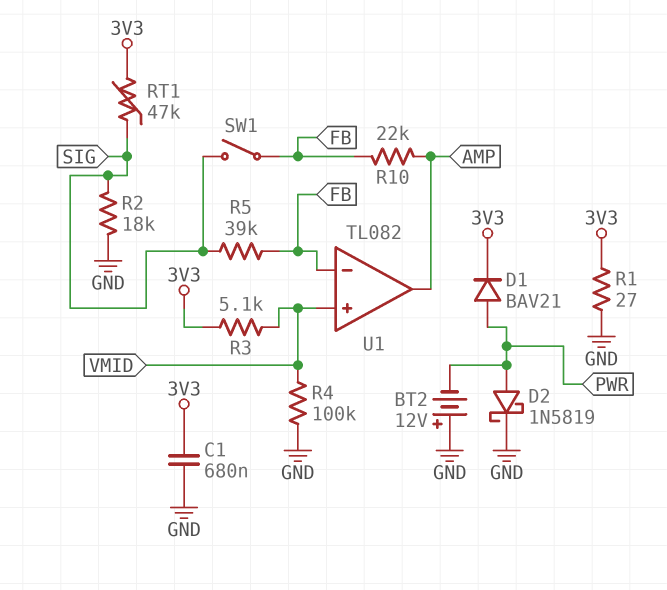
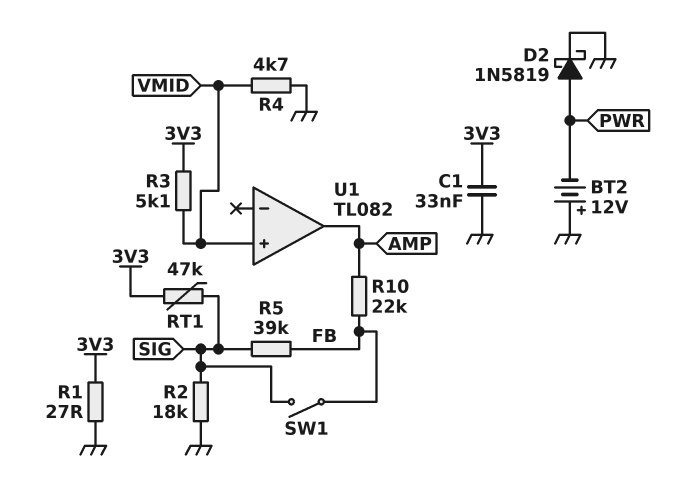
C1: 680nF (3V3, GND) -> 33nF (3V3, GND)
D1: diode BAV21 (A PWR, K 3V3) -> none
R4: 100k (GND, VMID) -> 4.7k (GND, VMID)
U1 pin in-: FB -> none

